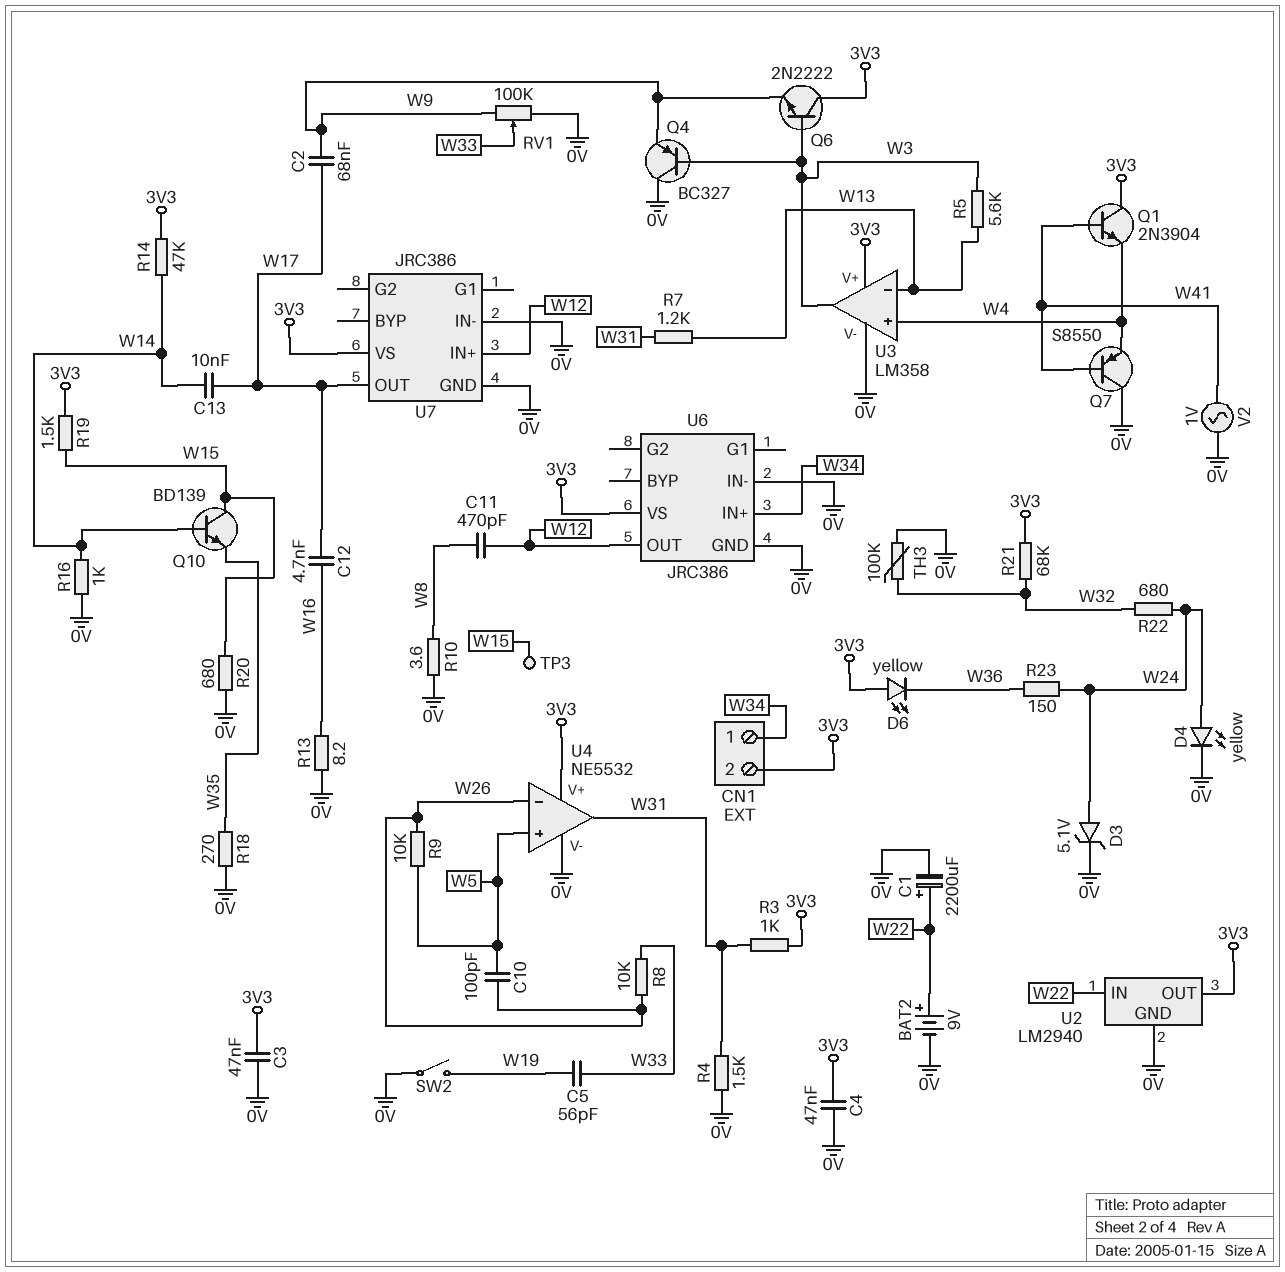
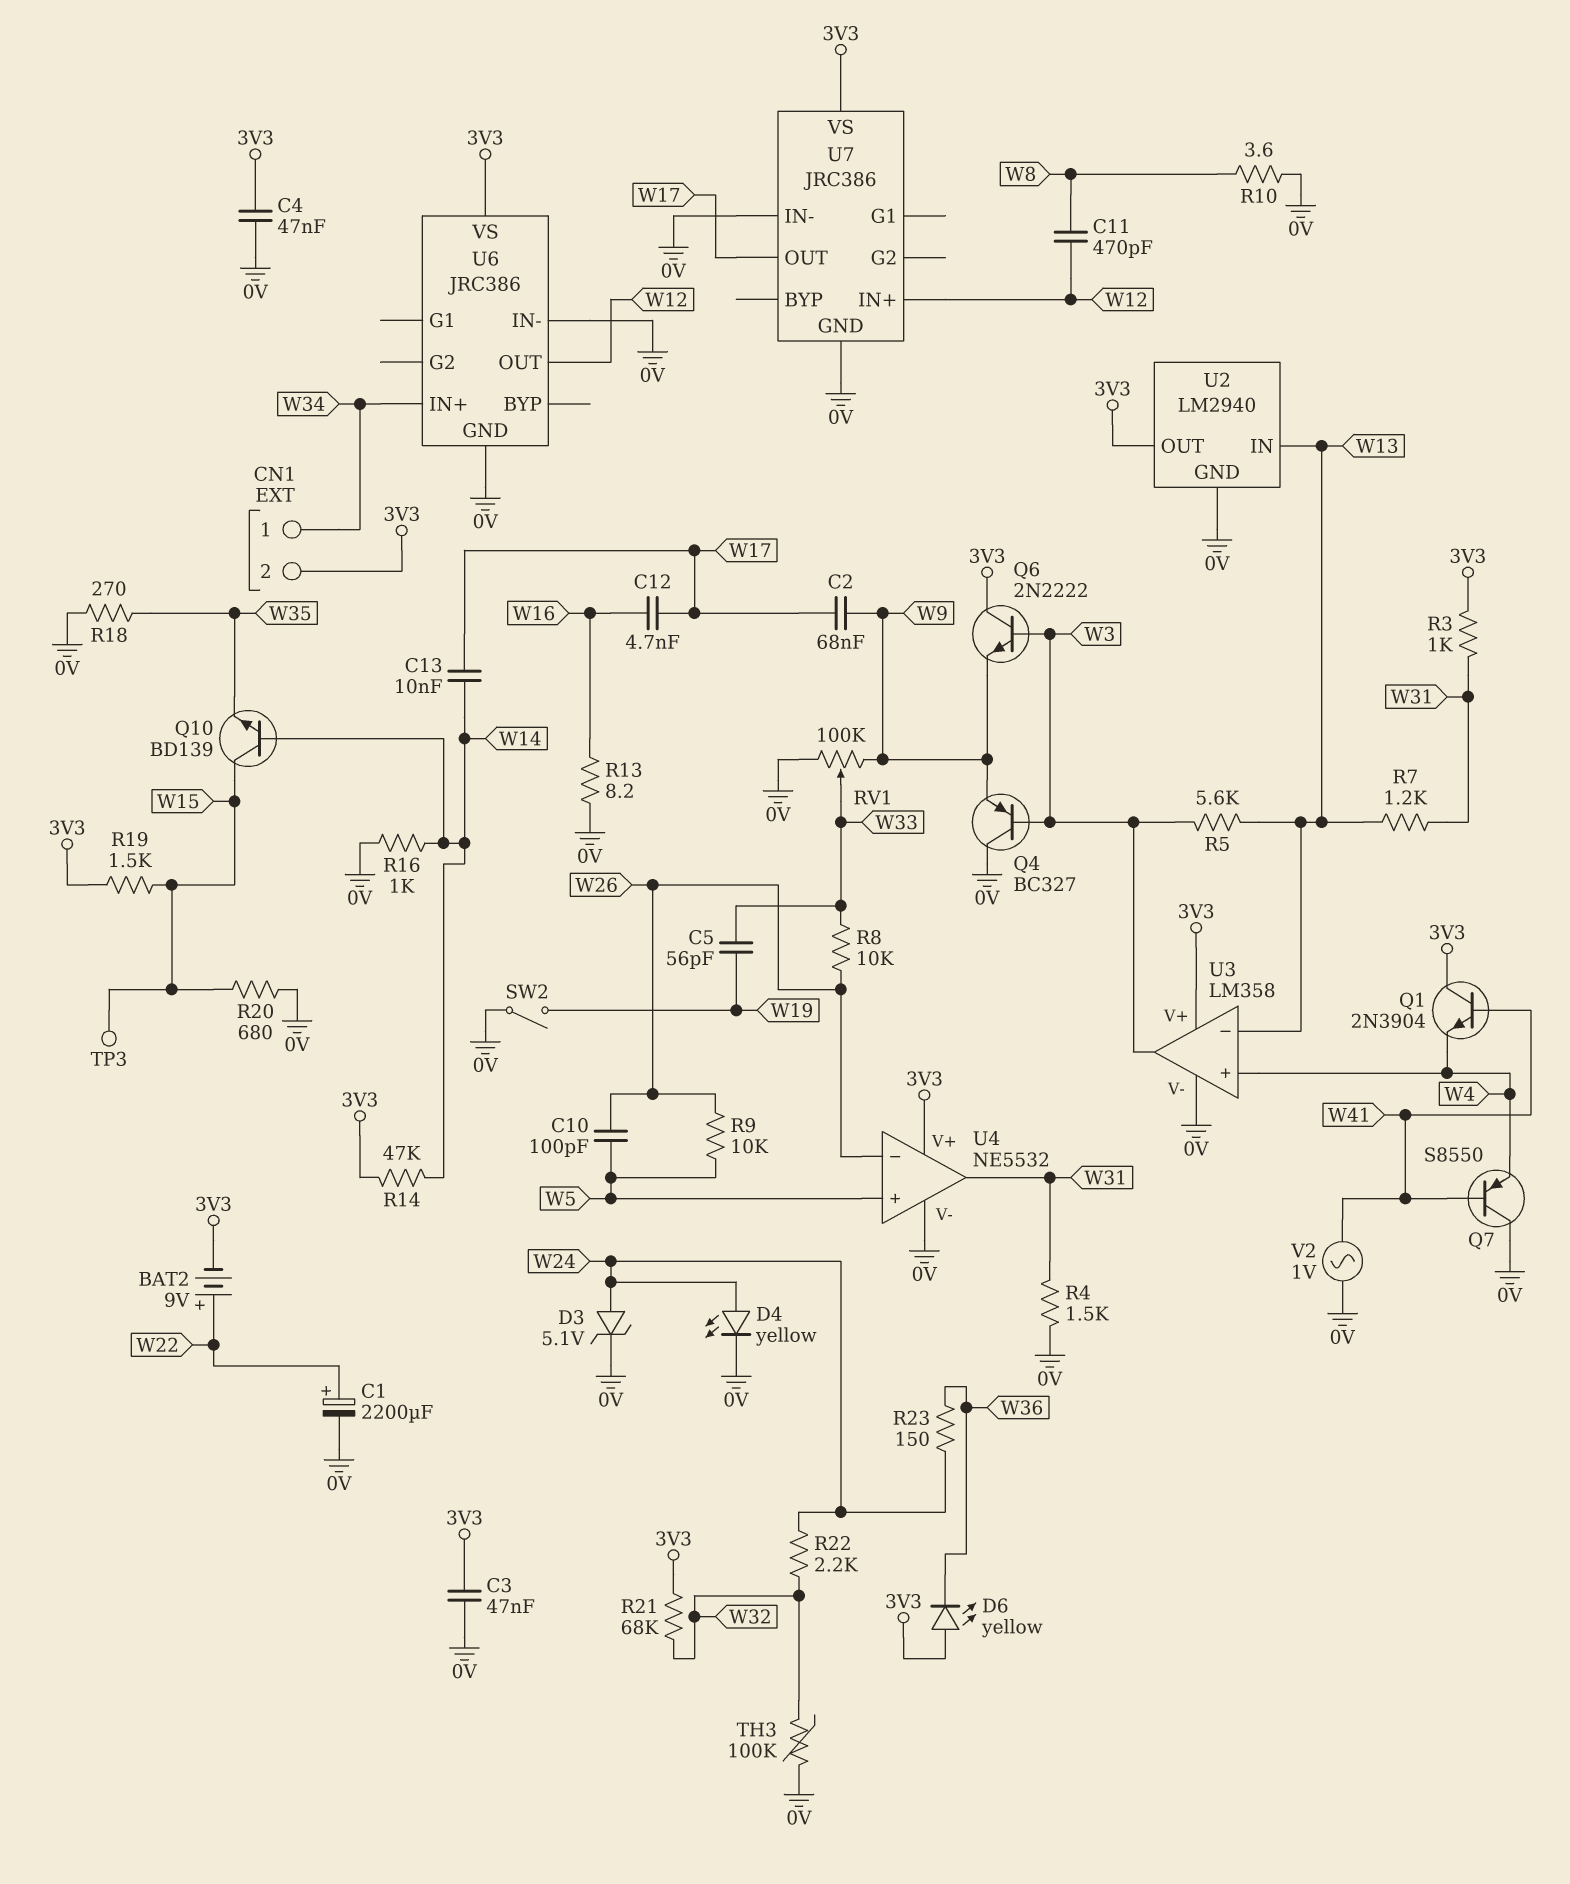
BAT2: 9V (plus W22, minus 0V) -> 9V (plus W22, minus 3V3)
R22: 680 (W24, W32) -> 2.2k (W24, W32)
U2 pin IN: W22 -> W13

